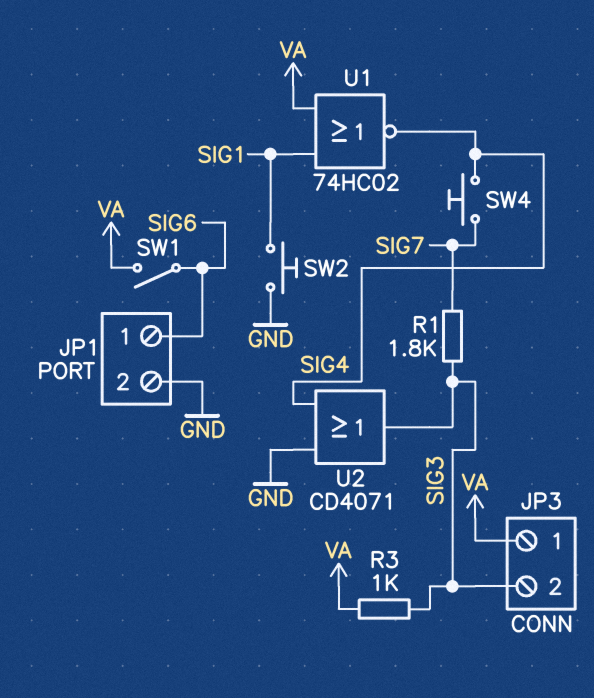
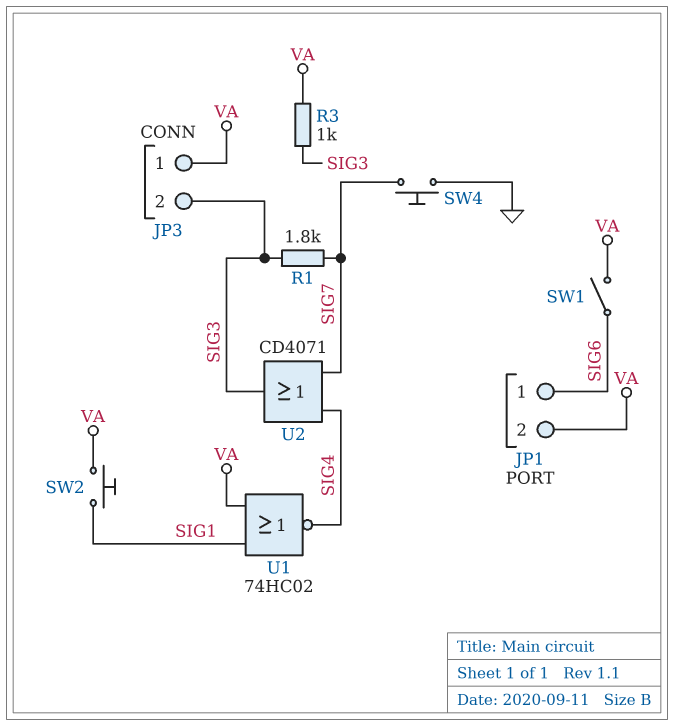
JP1 pin 2: GND -> VA
SW2: button (GND, SIG1) -> button (SIG1, VA)
SW4: button (SIG4, SIG7) -> button (GND, SIG7)
U2: OR CD4071 (in GND, in SIG4, out SIG3) -> OR CD4071 (in SIG4, in SIG7, out SIG3)

